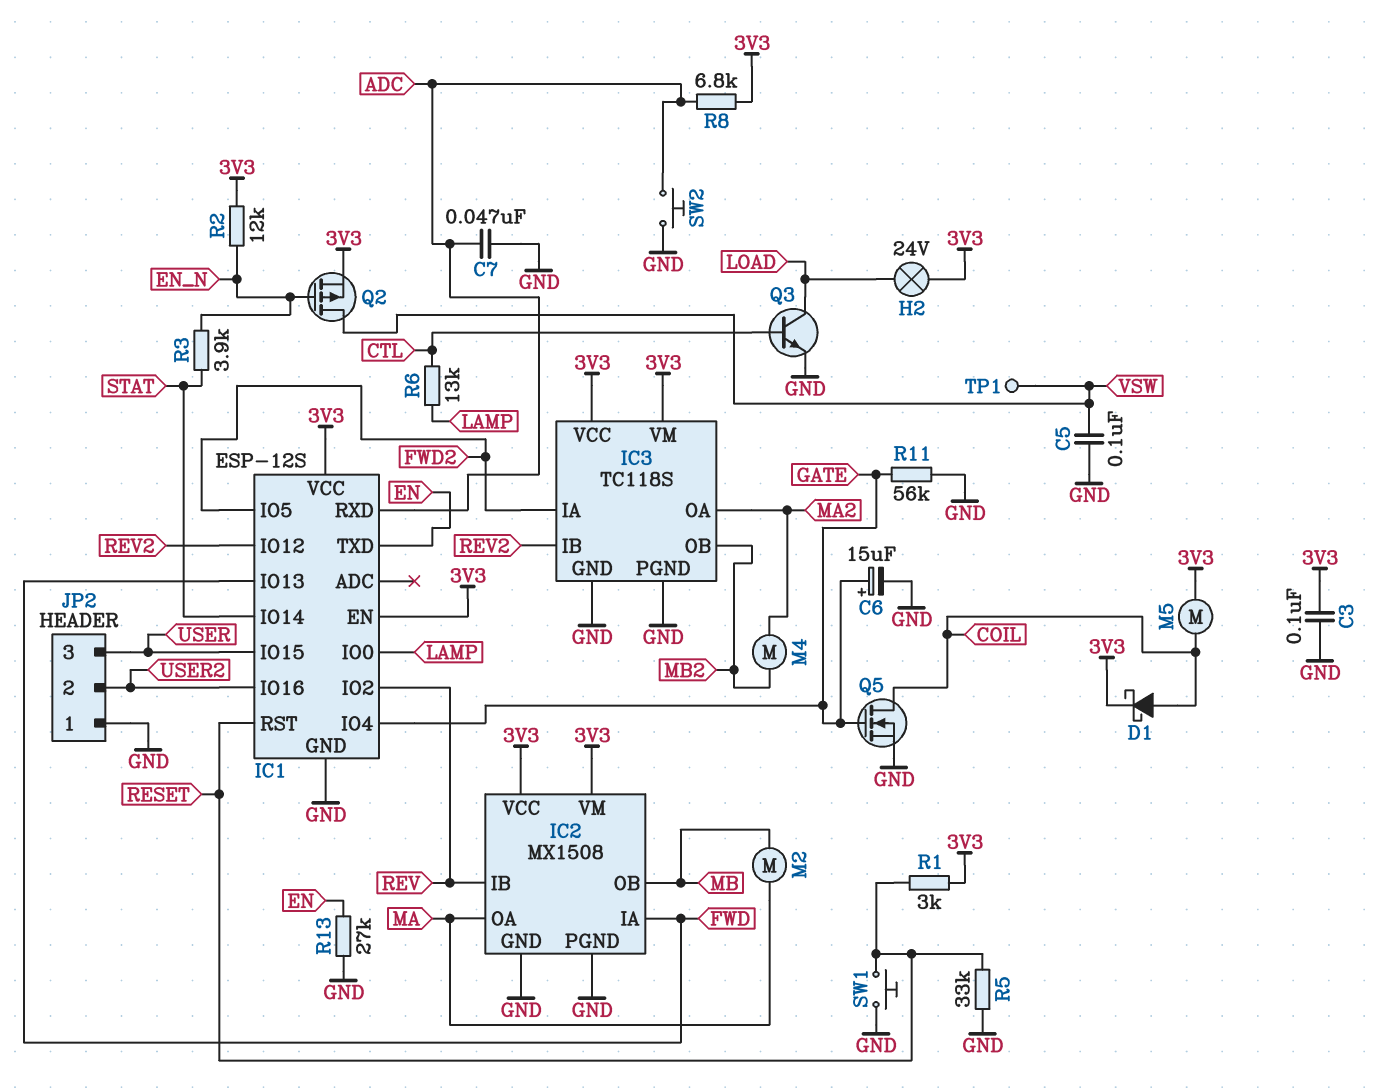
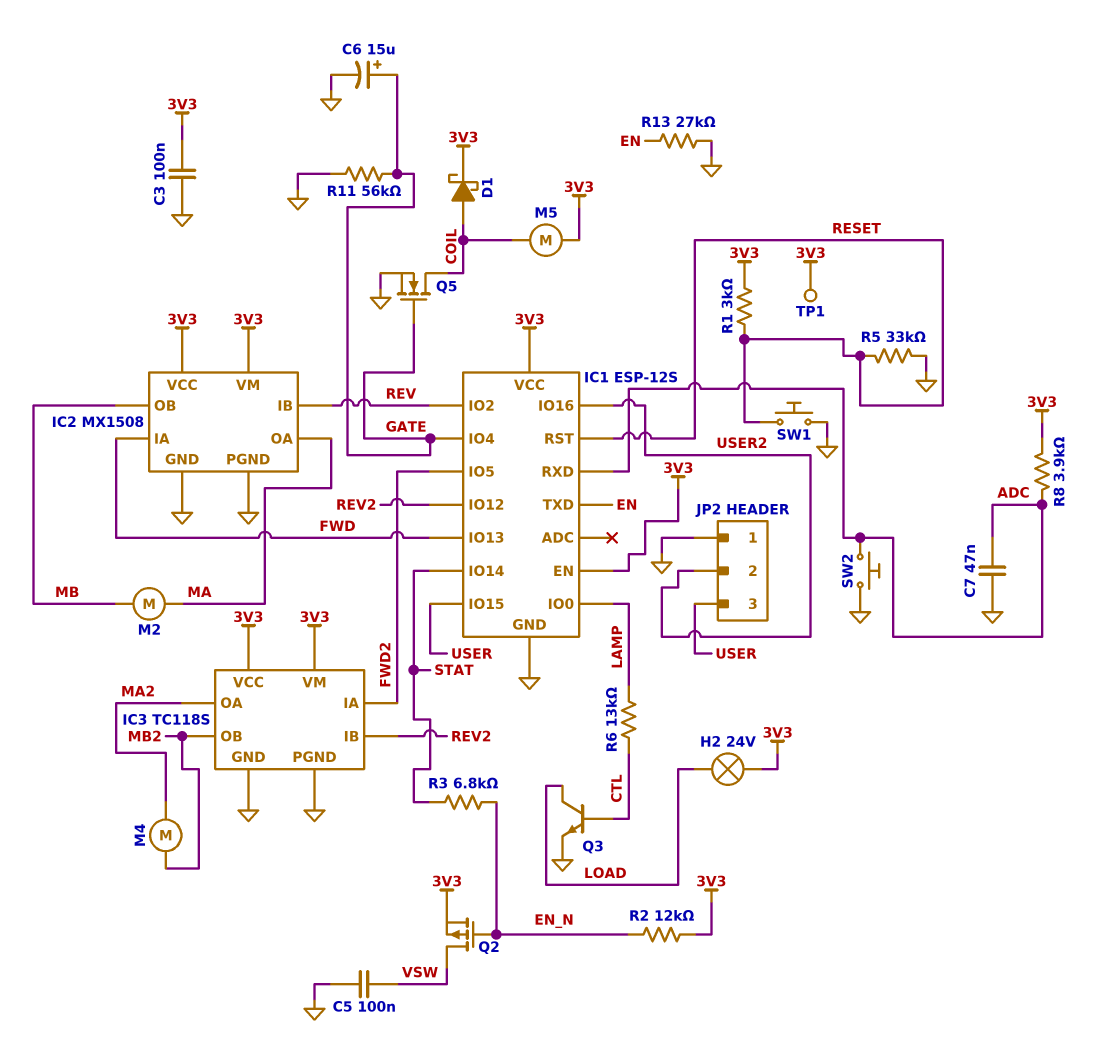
R3: 3.9k (EN_N, STAT) -> 6.8k (EN_N, STAT)
R8: 6.8k (3V3, ADC) -> 3.9k (3V3, ADC)
TP1: test point (VSW) -> test point (3V3)

